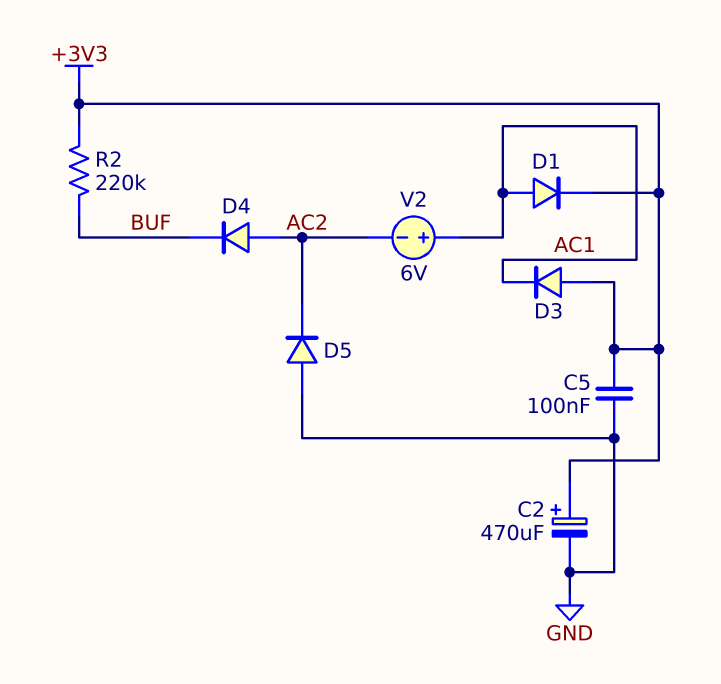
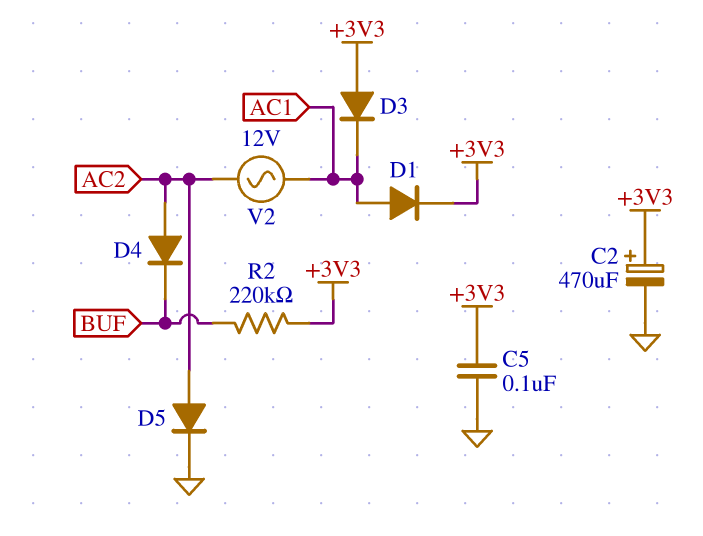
D5: diode (A GND, K AC2) -> diode (A AC2, K GND)
V2: 6V (plus AC1, minus AC2) -> AC 12V (AC1, AC2)

